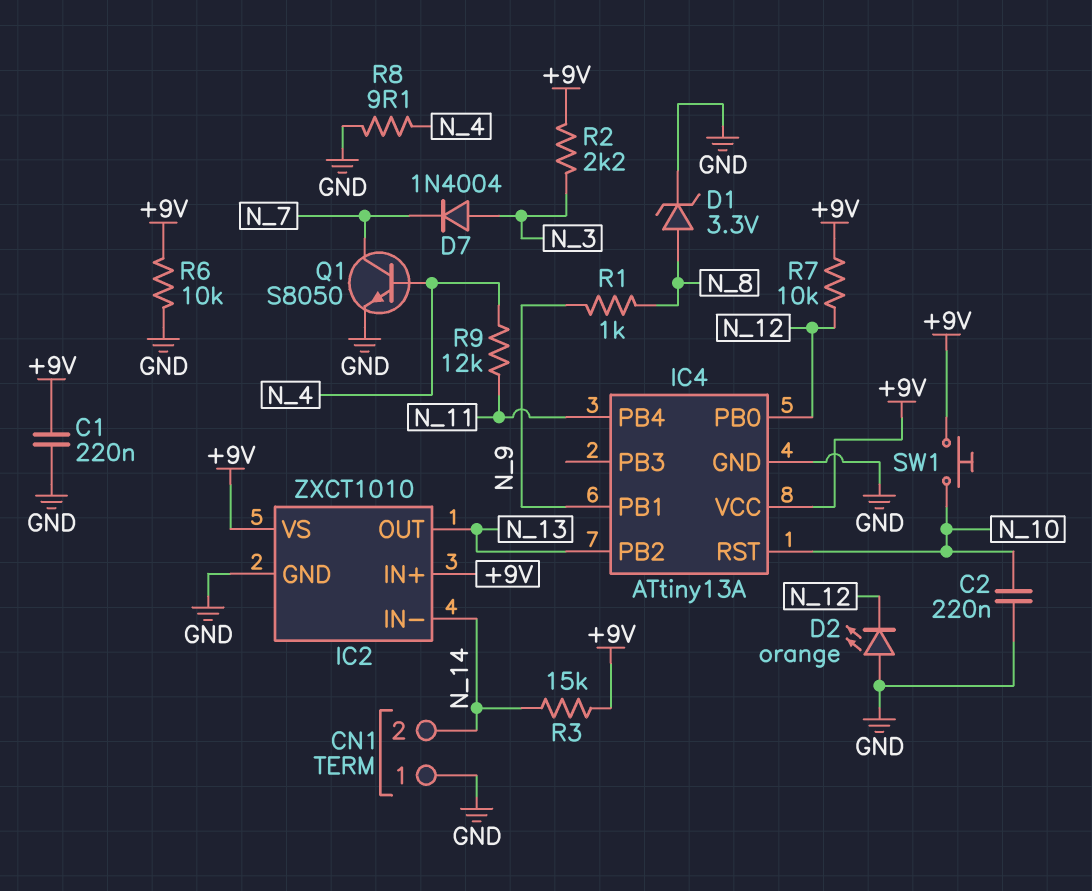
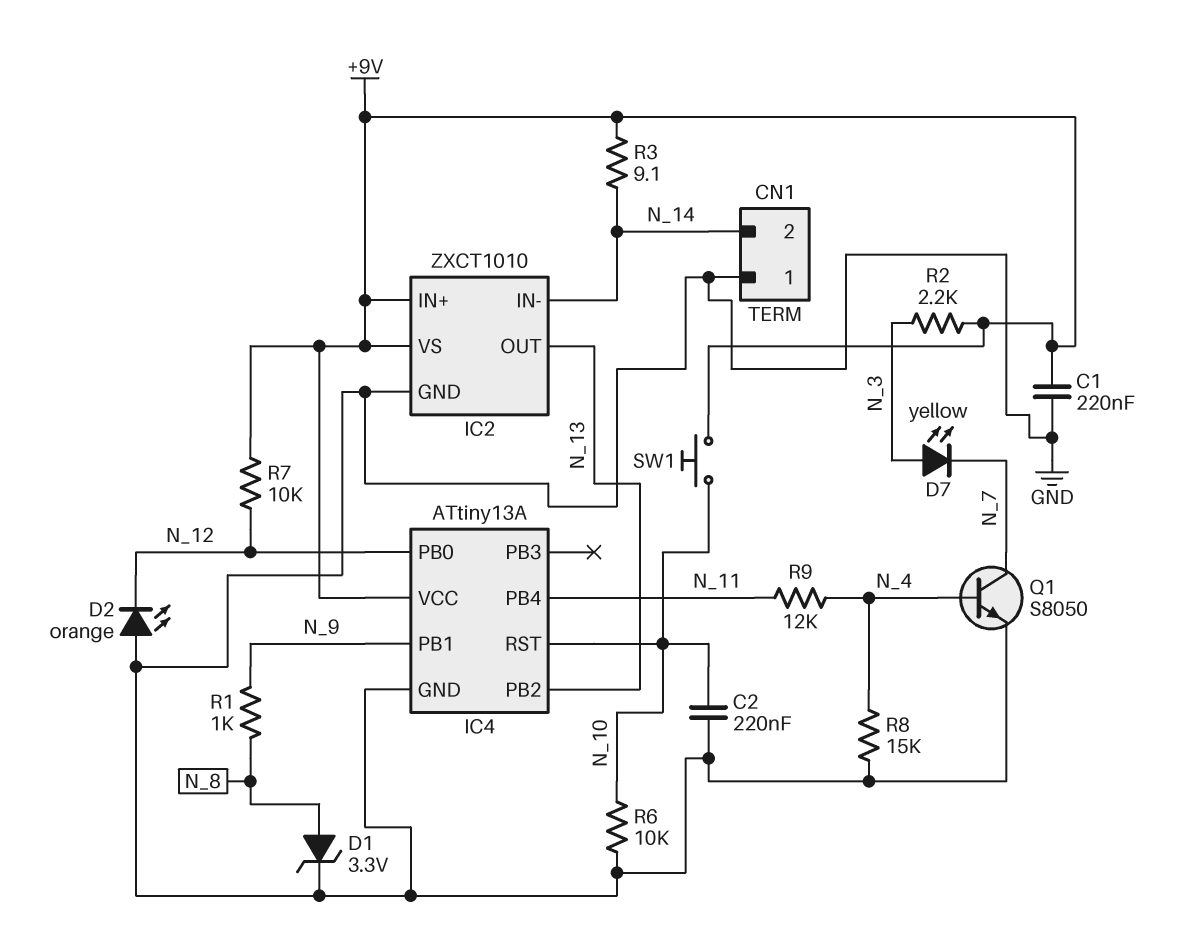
D7: diode 1N4004 (A N_3, K N_7) -> LED yellow (A N_3, K N_7)
R3: 15k (+9V, N_14) -> 9.1 (+9V, N_14)
R6: 10k (+9V, GND) -> 10k (GND, N_10)
R8: 9.1 (GND, N_4) -> 15k (GND, N_4)

